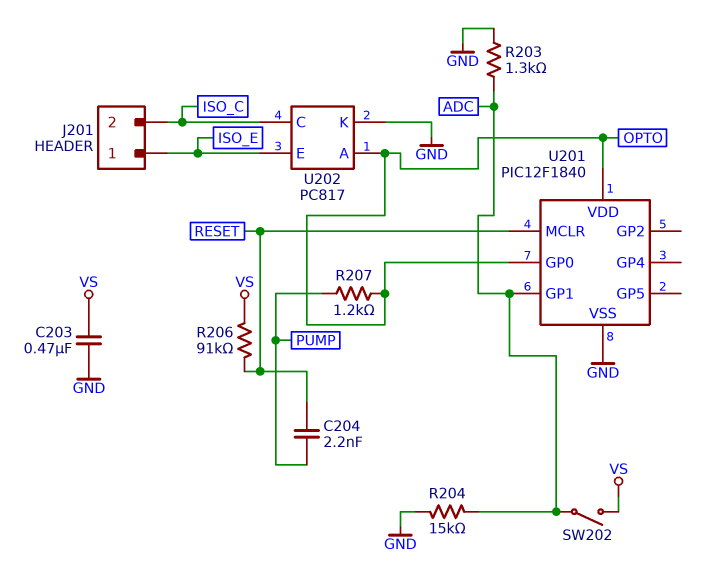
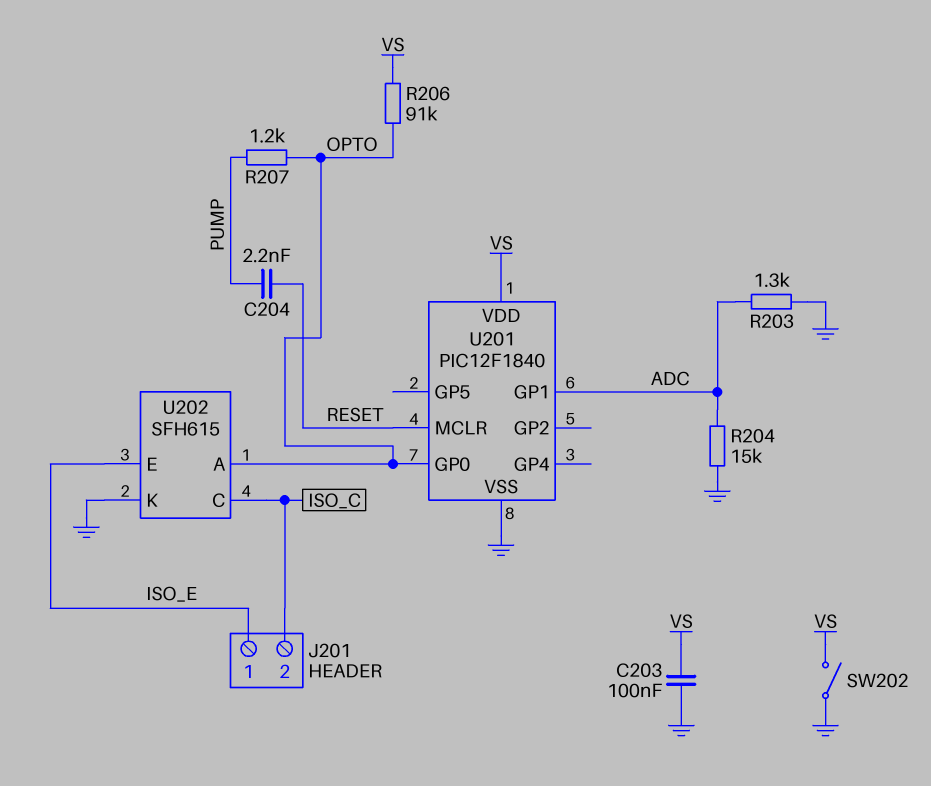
C203: 470nF (GND, VS) -> 100nF (GND, VS)
R206: 91k (RESET, VS) -> 91k (OPTO, VS)
SW202: switch (ADC, VS) -> switch (GND, VS)
U201 pin VDD: OPTO -> VS
U202: PC817 -> SFH615

